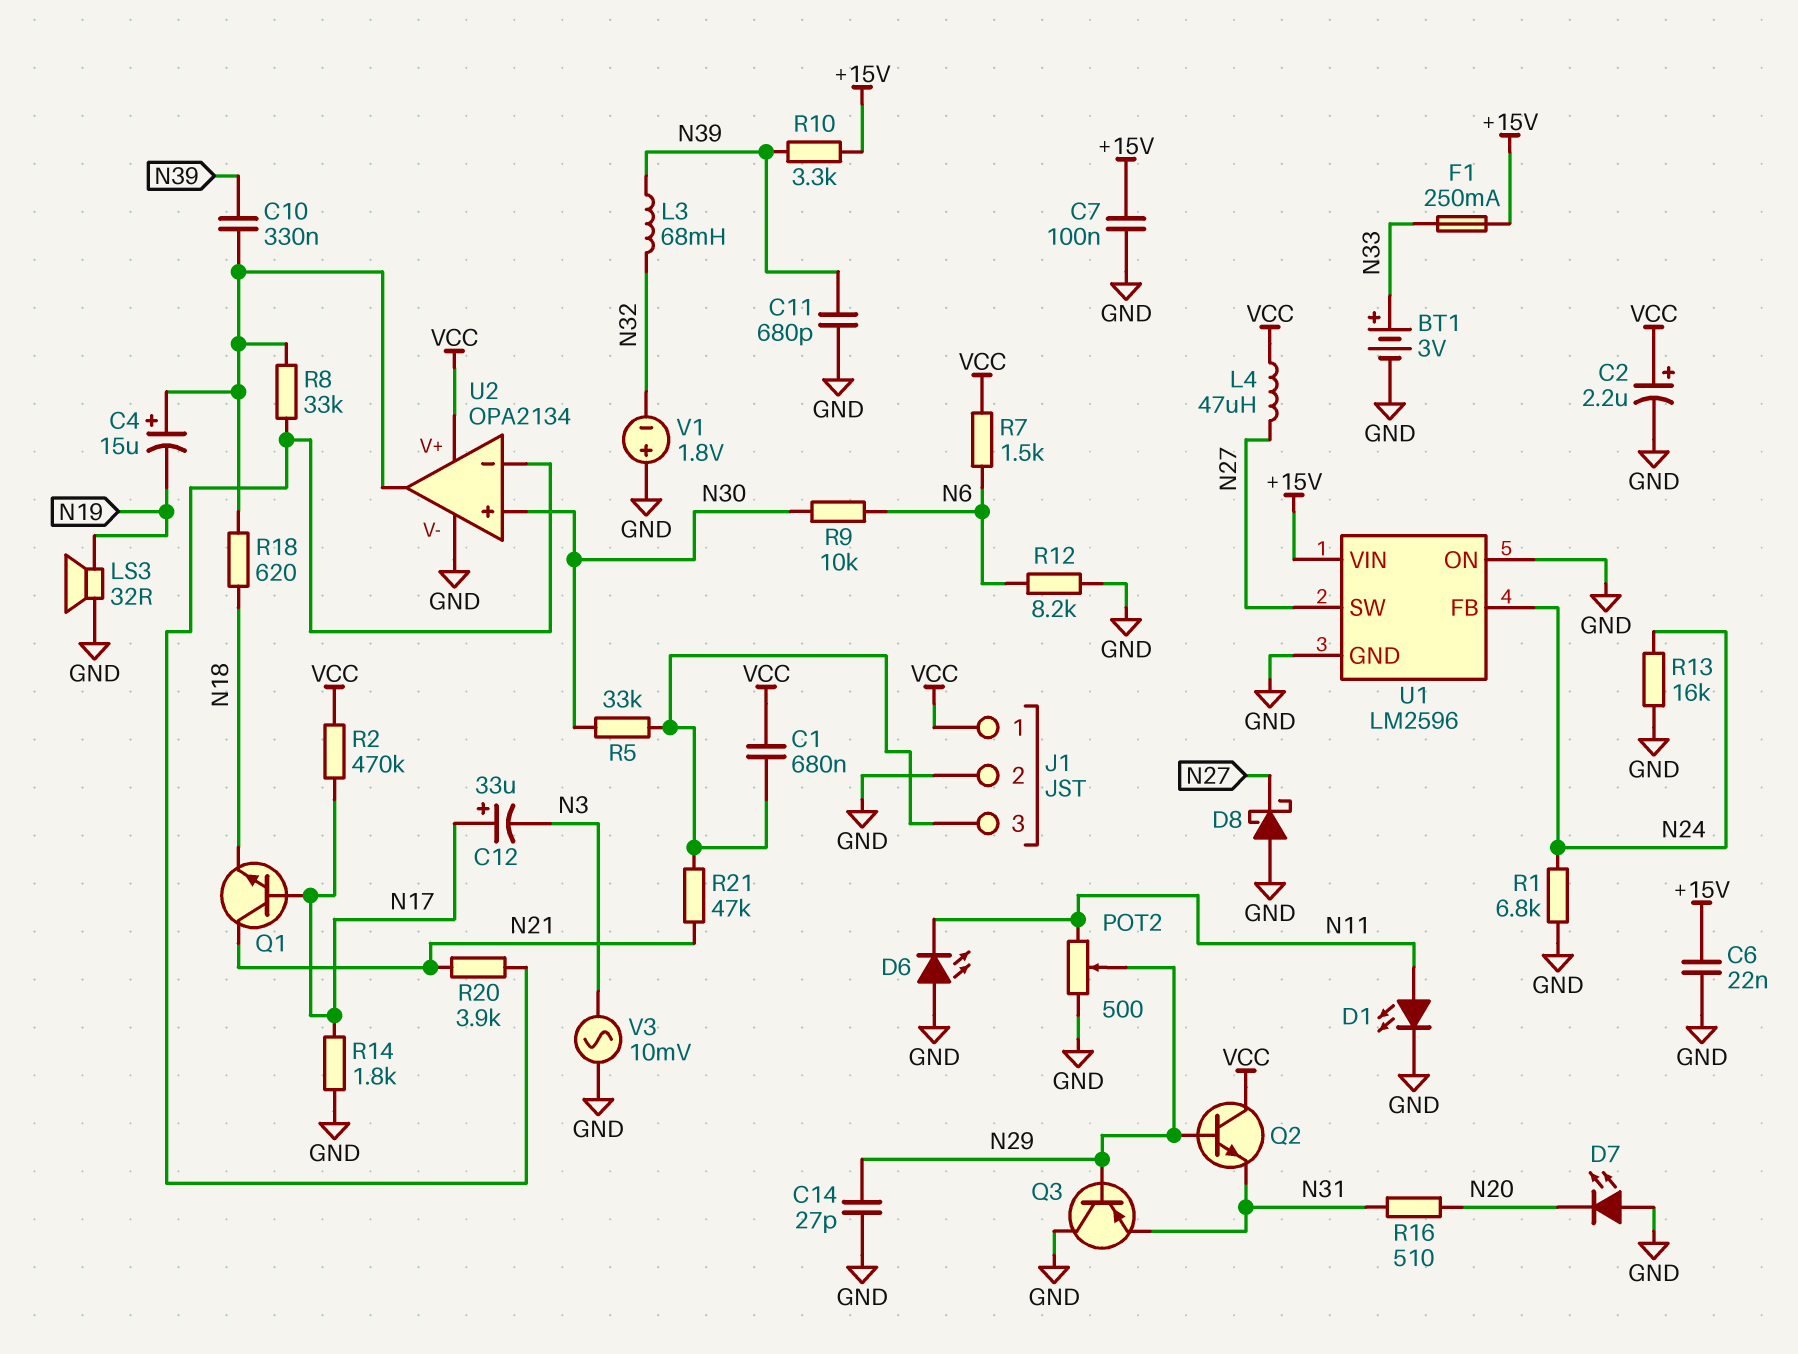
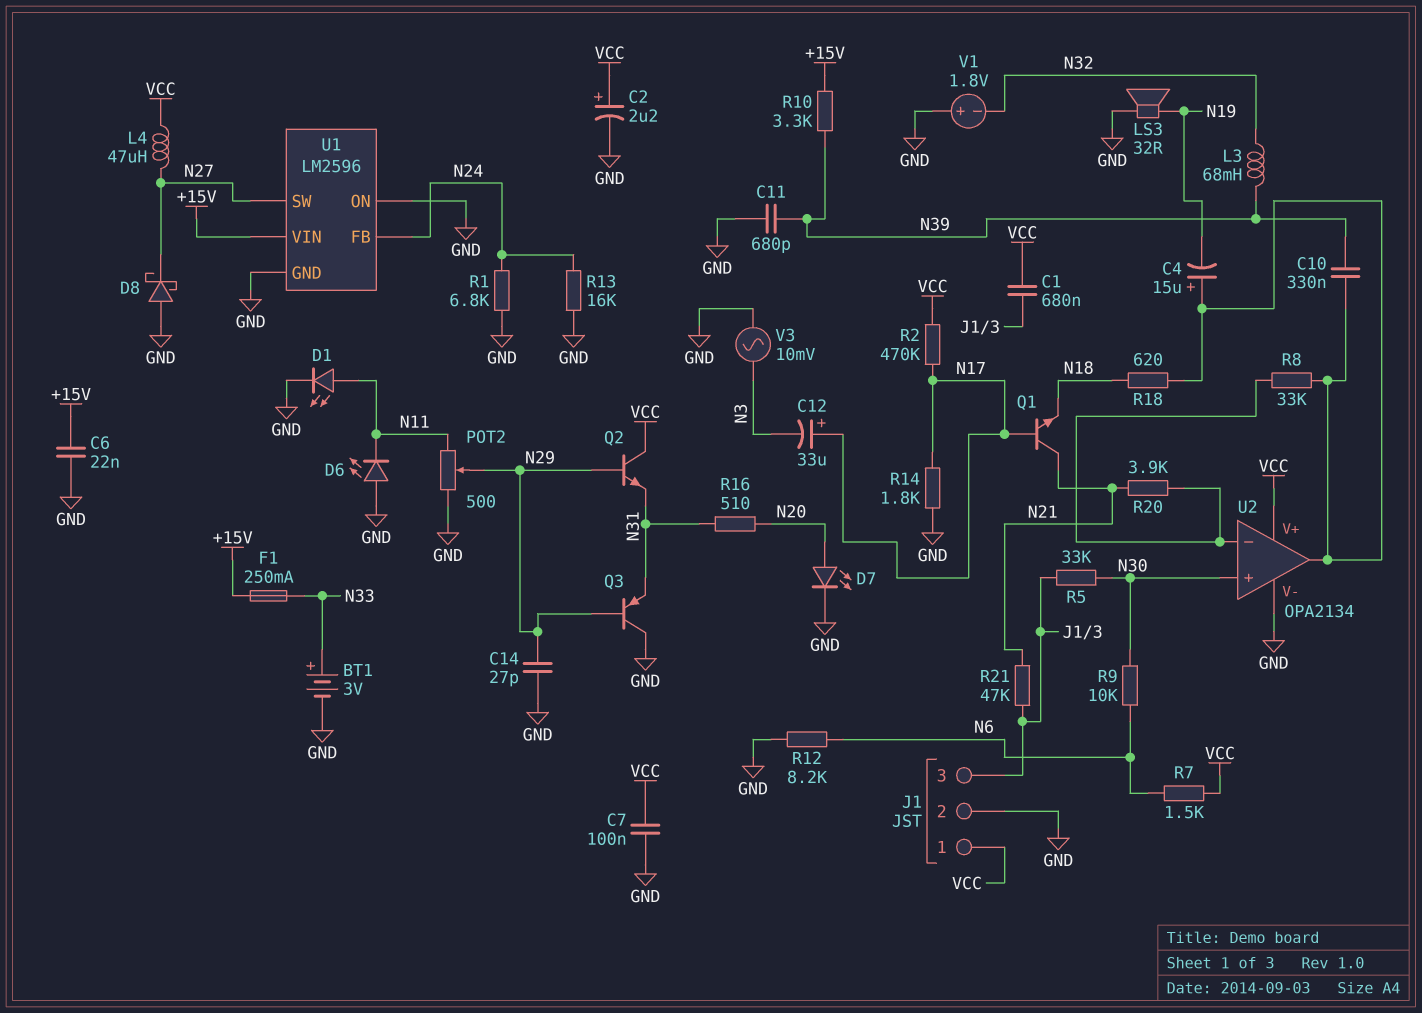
C7: 100nF (+15V, GND) -> 100nF (GND, VCC)
D7: LED (A GND, K N20) -> LED (A N20, K GND)

